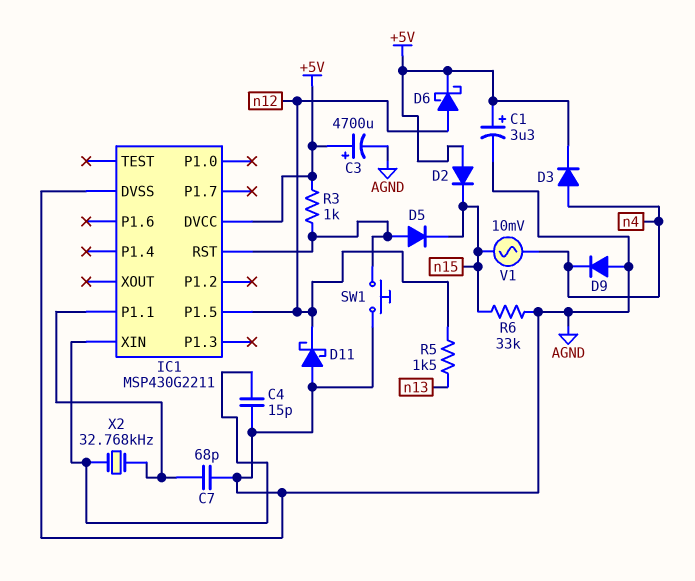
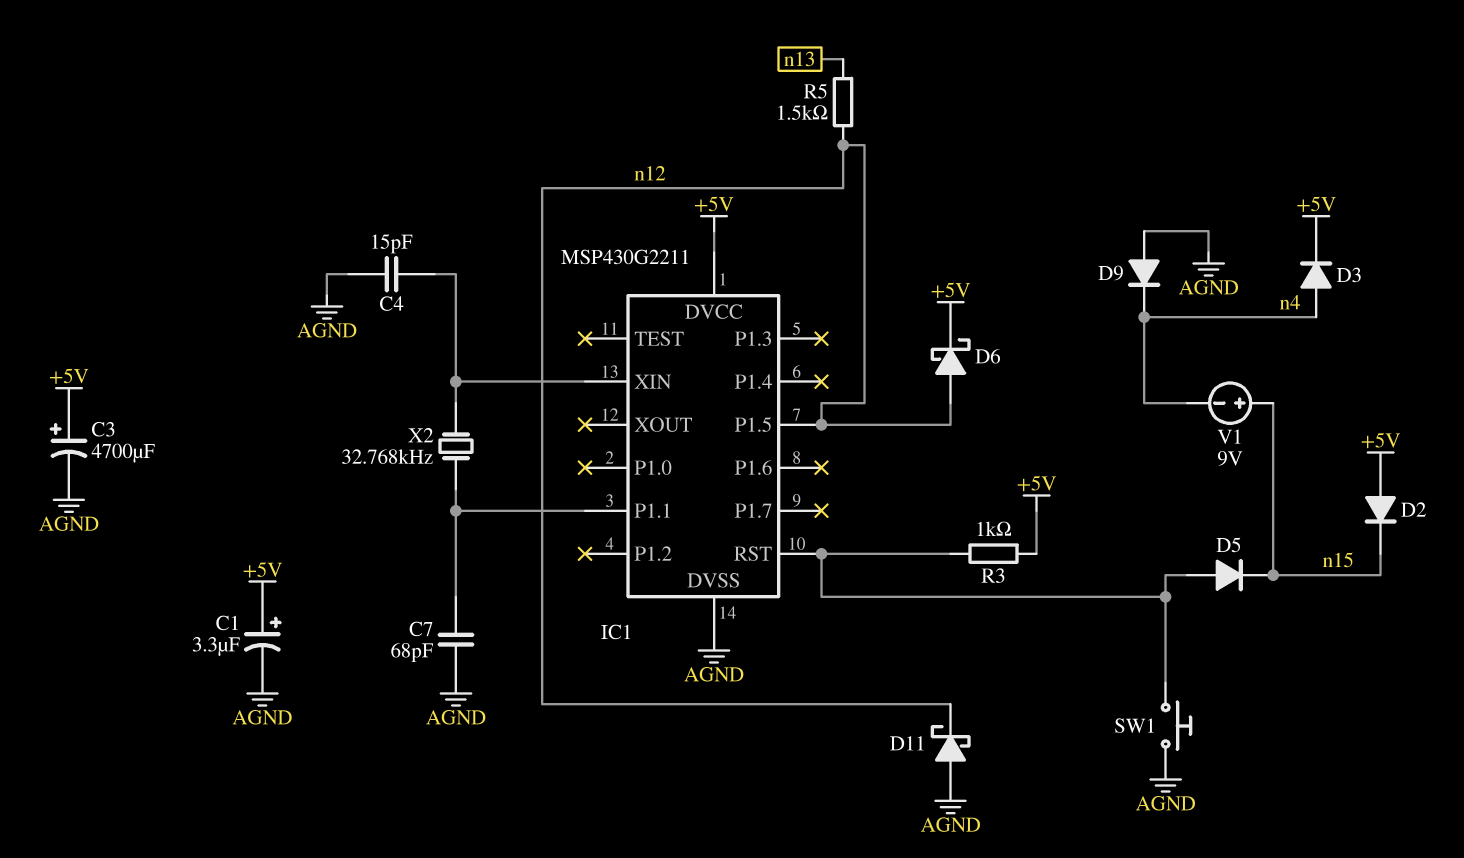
R6: 33k (AGND, n15) -> none
V1: AC 10mV (n4, n15) -> 9V (plus n15, minus n4)

